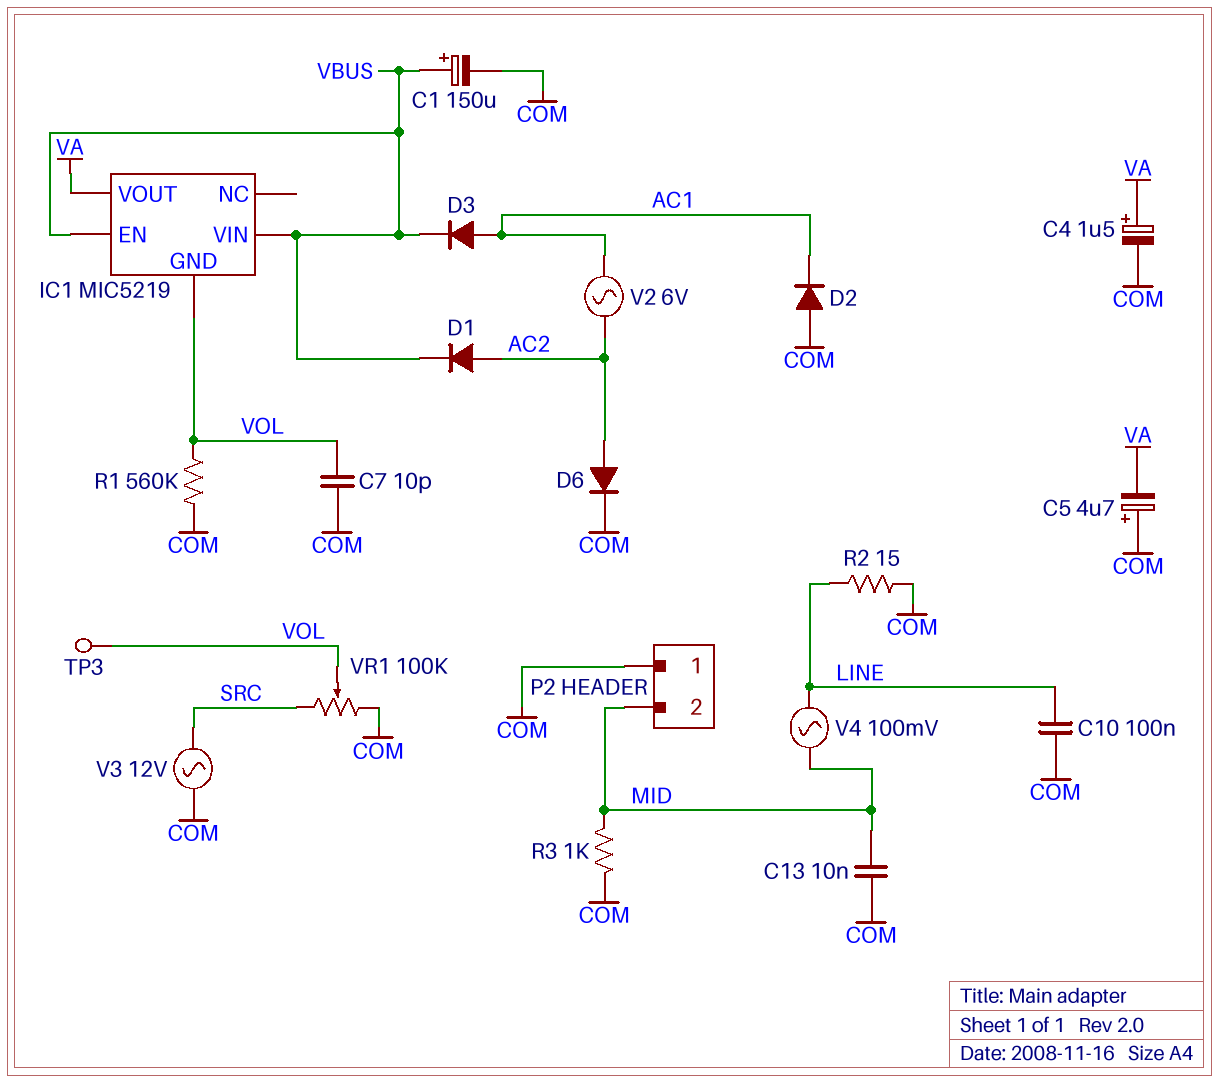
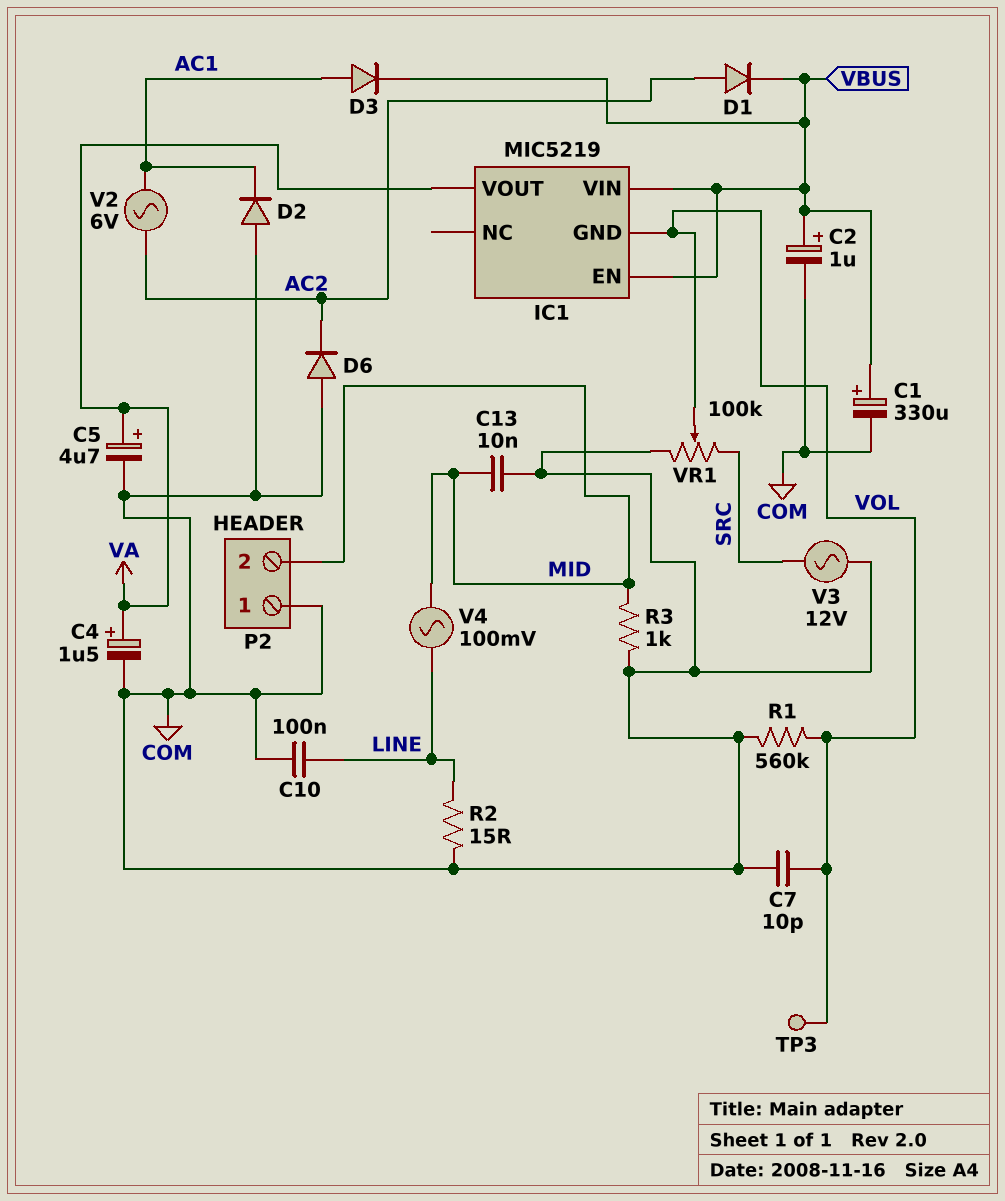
C1: 150uF (plus VBUS, minus COM) -> 330uF (plus VBUS, minus COM)
C2: none -> 1uF (plus VBUS, minus COM)
C5: 4.7uF (plus COM, minus VA) -> 4.7uF (plus VA, minus COM)
D6: diode (A AC2, K COM) -> diode (A COM, K AC2)

